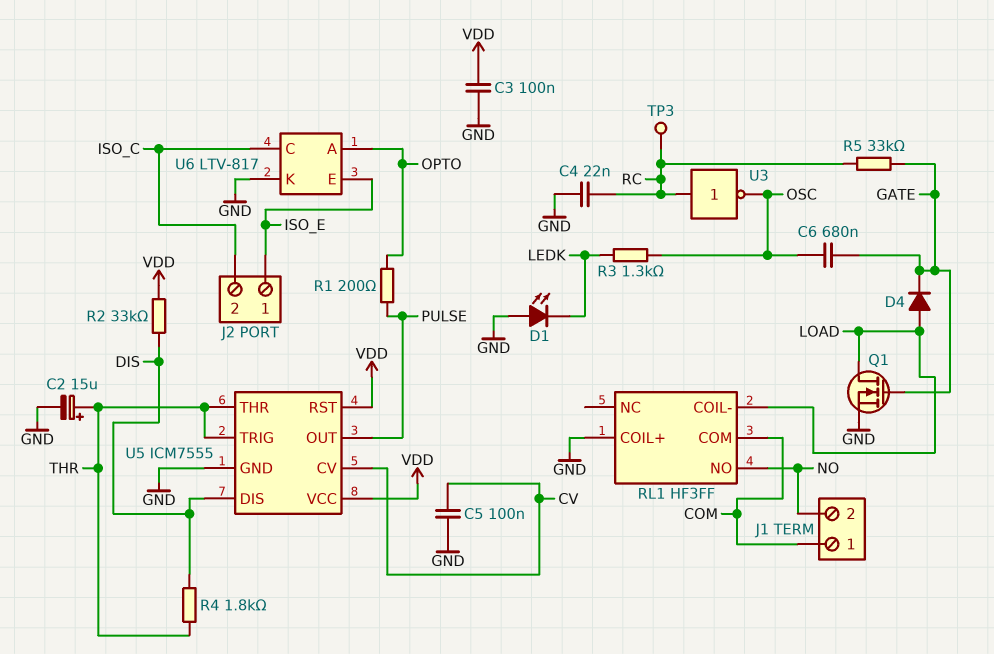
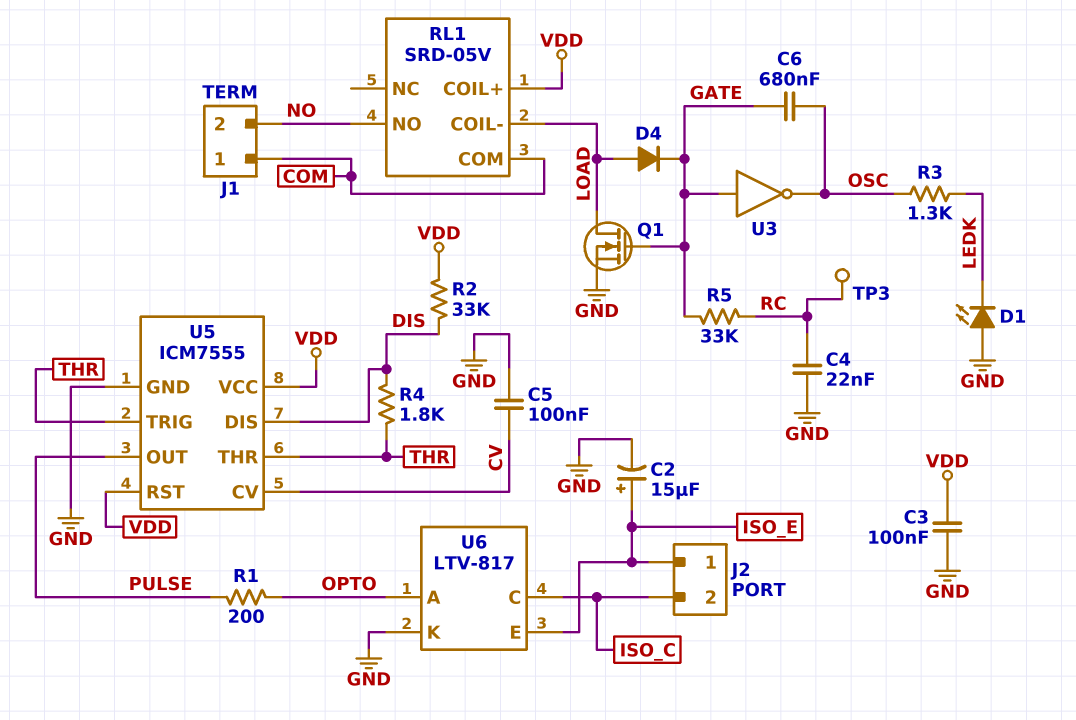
C2: 15uF (plus THR, minus GND) -> 15uF (plus ISO_E, minus GND)
RL1: HF3FF -> SRD-05V
RL1 pin COIL+: GND -> VDD
U3: NOT (in RC, out OSC) -> NOT (in GATE, out OSC)

